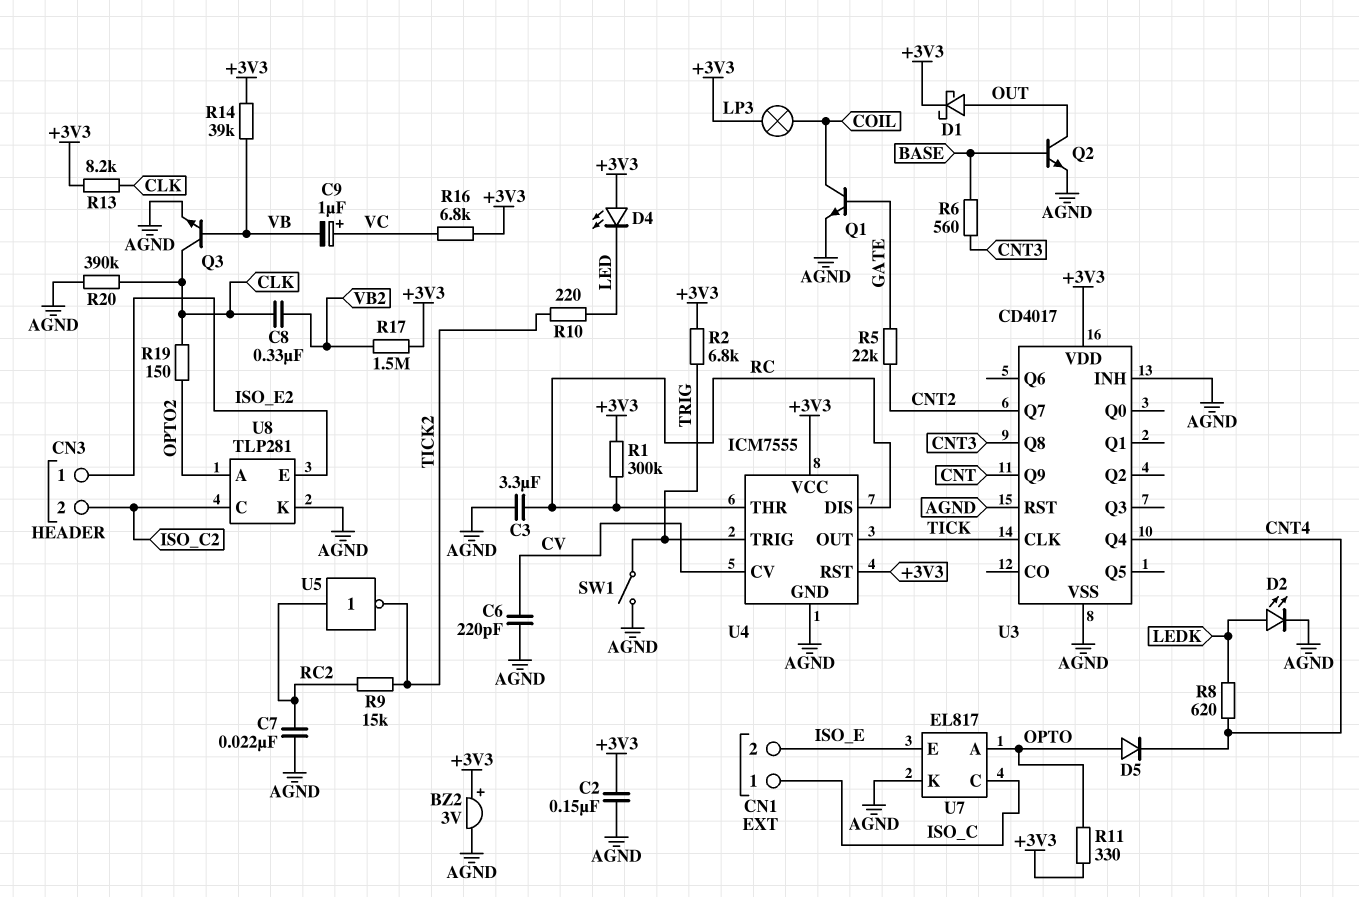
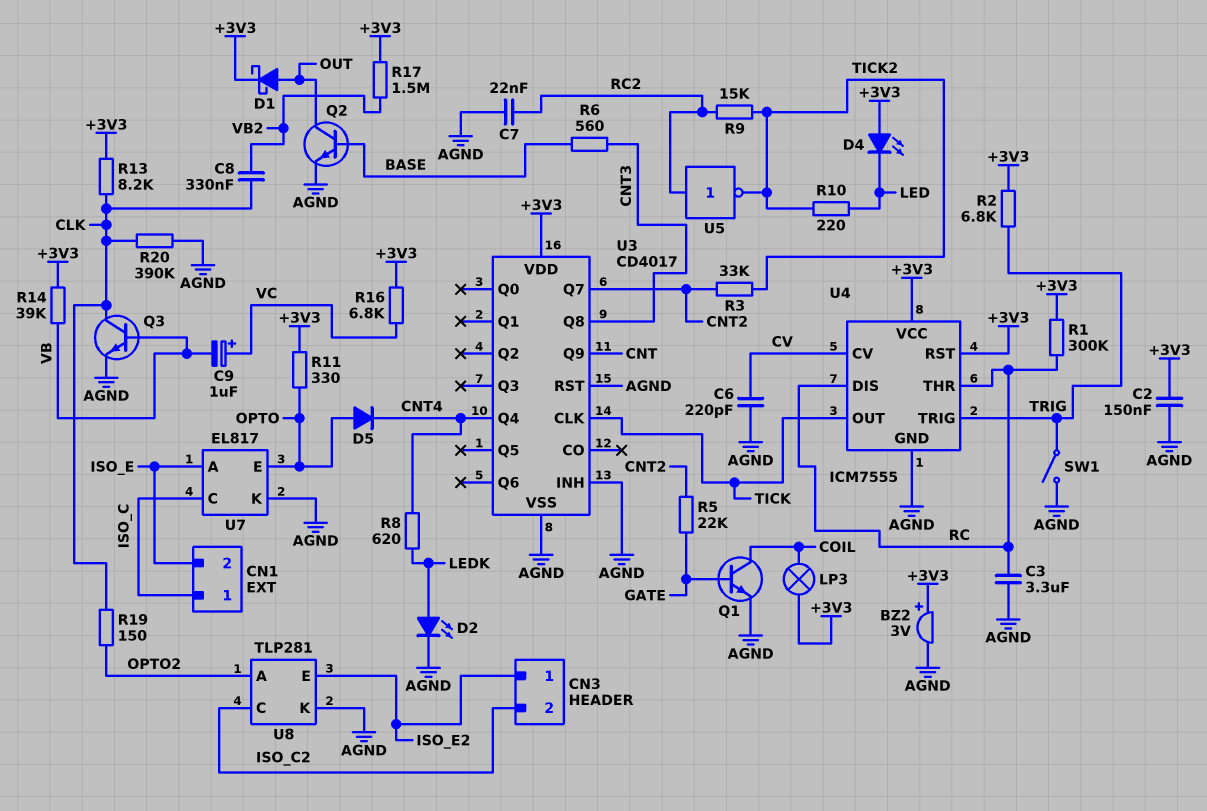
R3: none -> 33k (CNT2, TICK2)
U7 pin A: OPTO -> ISO_E
U7 pin E: ISO_E -> OPTO

